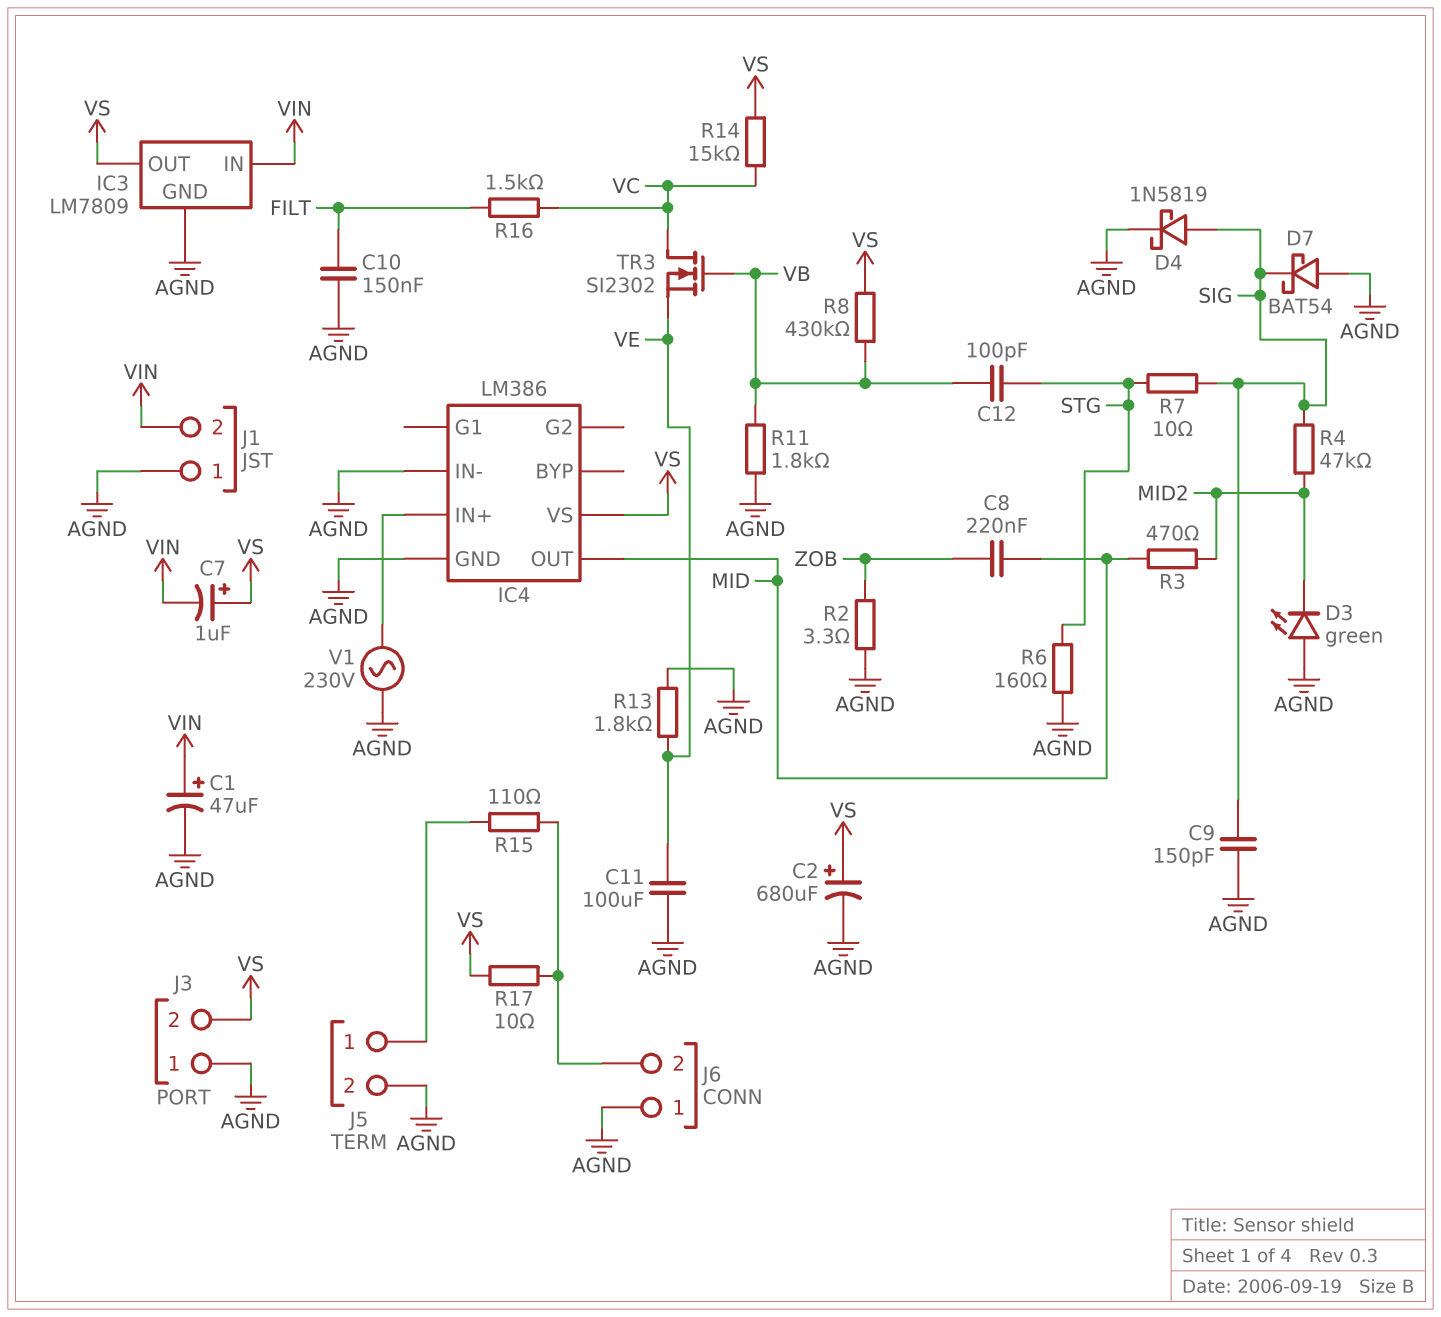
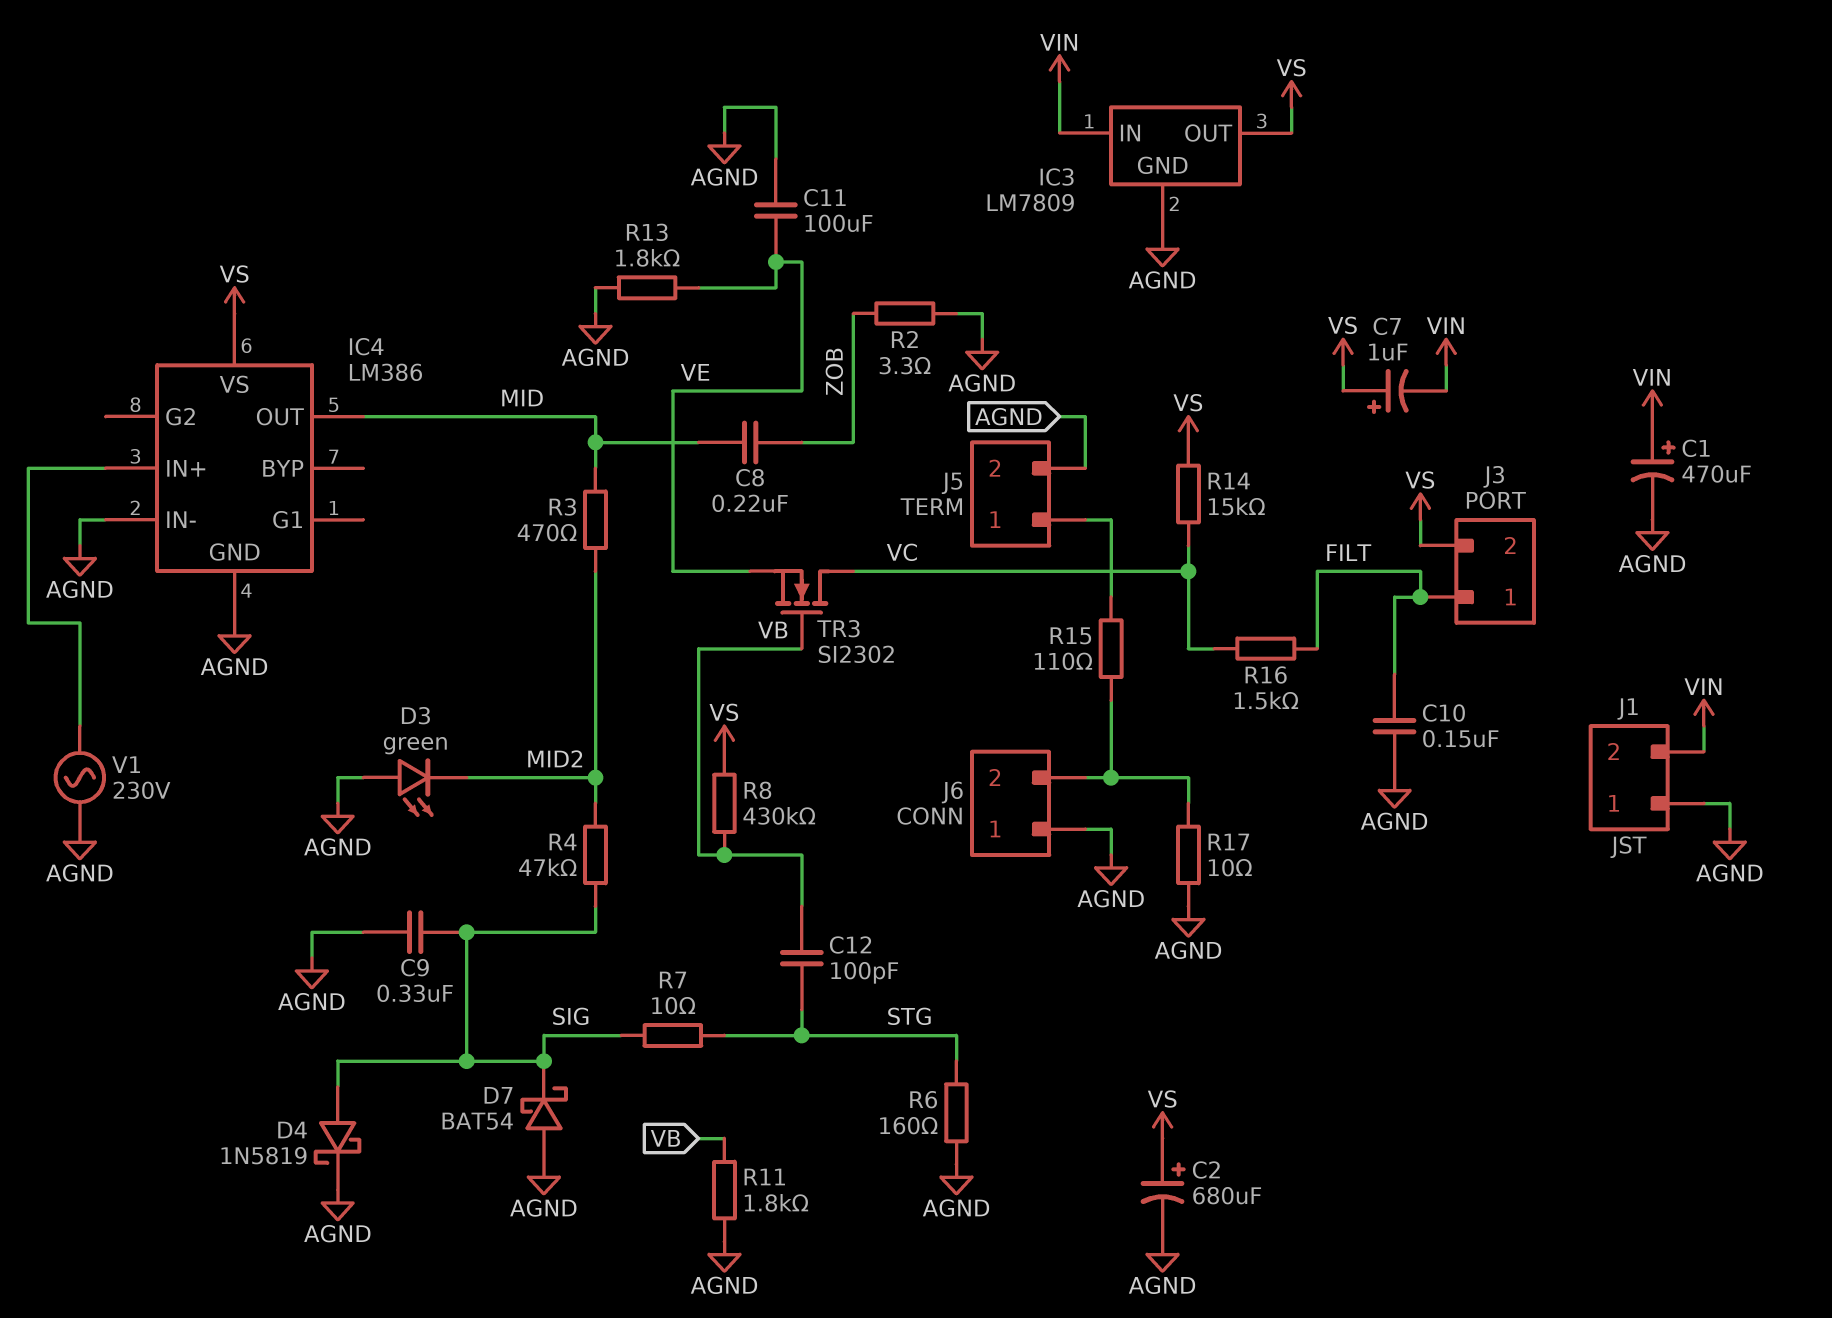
C1: 47uF (plus VIN, minus AGND) -> 470uF (plus VIN, minus AGND)
C9: 150pF (AGND, SIG) -> 330nF (AGND, SIG)
J3 pin 1: AGND -> FILT
R17: 10 (J6/2, VS) -> 10 (AGND, J6/2)

